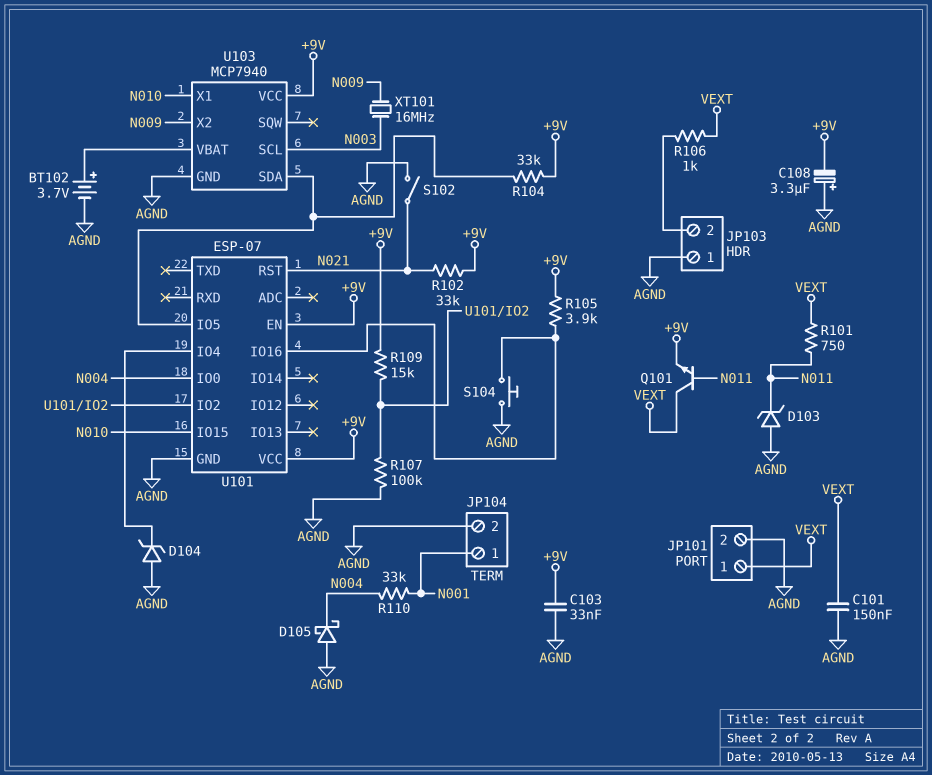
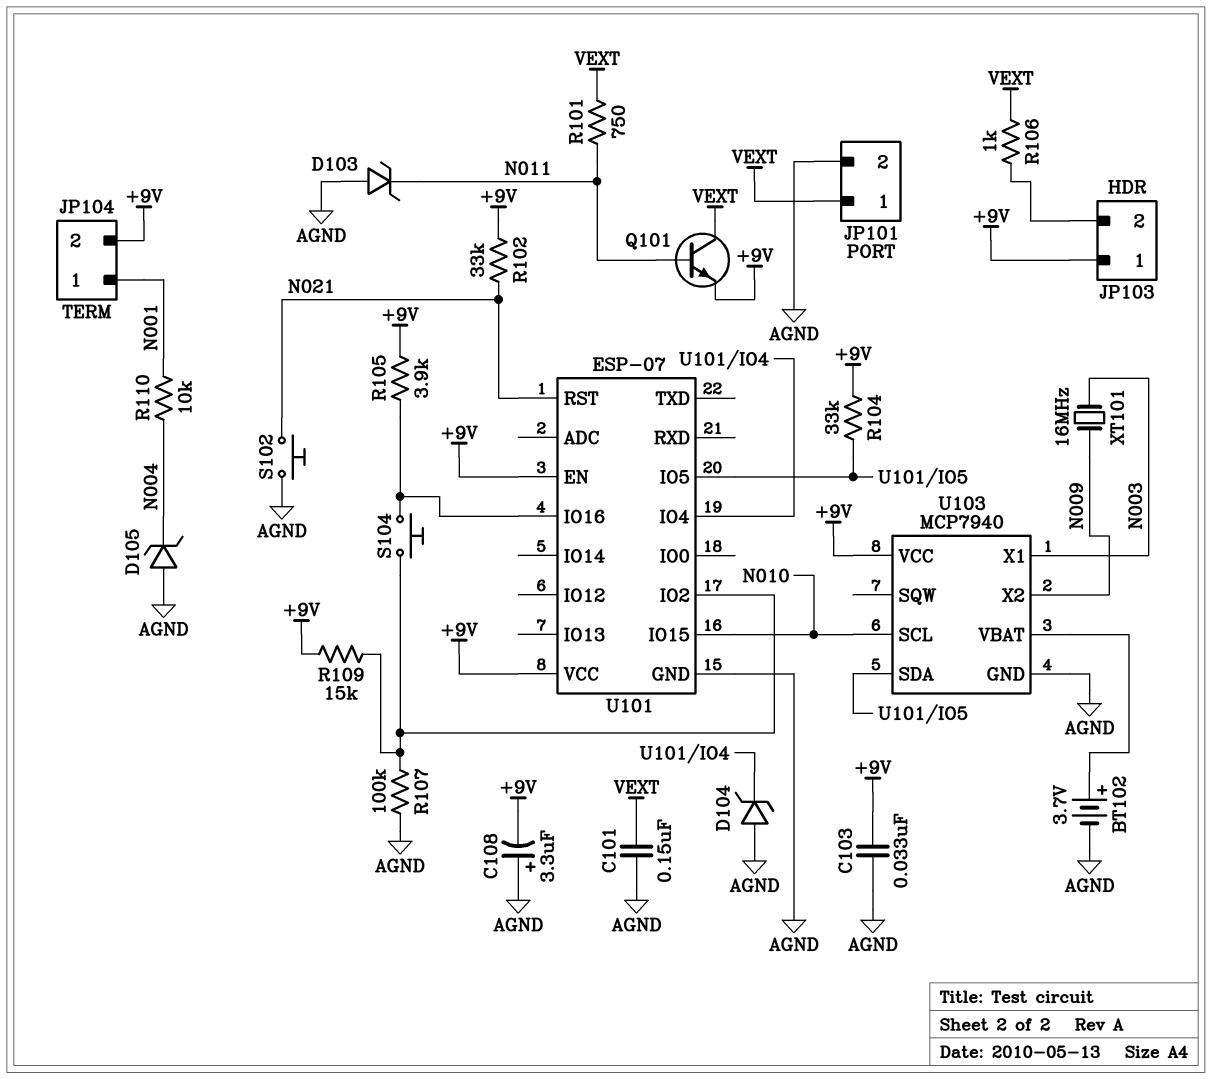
D105: schottky (A AGND, K N004) -> zener (A AGND, K N004)
JP103 pin 1: AGND -> +9V
JP104 pin 2: AGND -> +9V
R110: 33k (N001, N004) -> 10k (N001, N004)
S102: switch (AGND, N021) -> button (AGND, N021)
S104: button (AGND, U101/IO16) -> button (U101/IO2, U101/IO16)
U101 pin IO0: N004 -> none
U103 pin SCL: N003 -> N010
U103 pin X1: N010 -> N003

